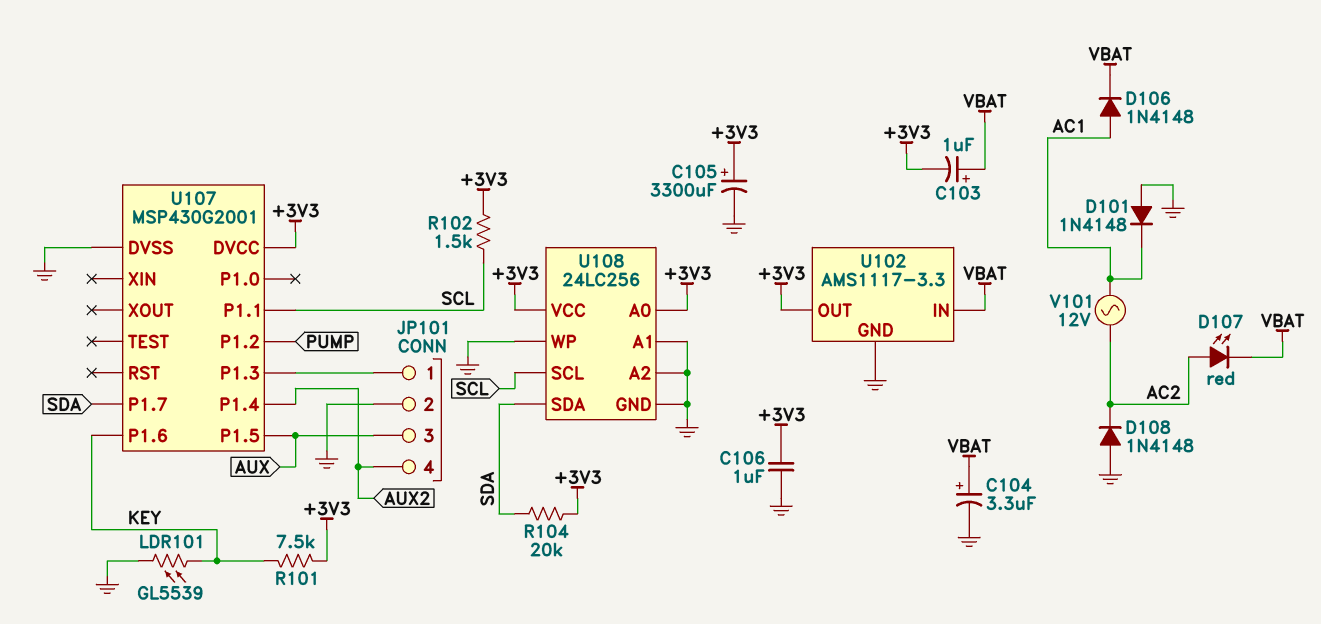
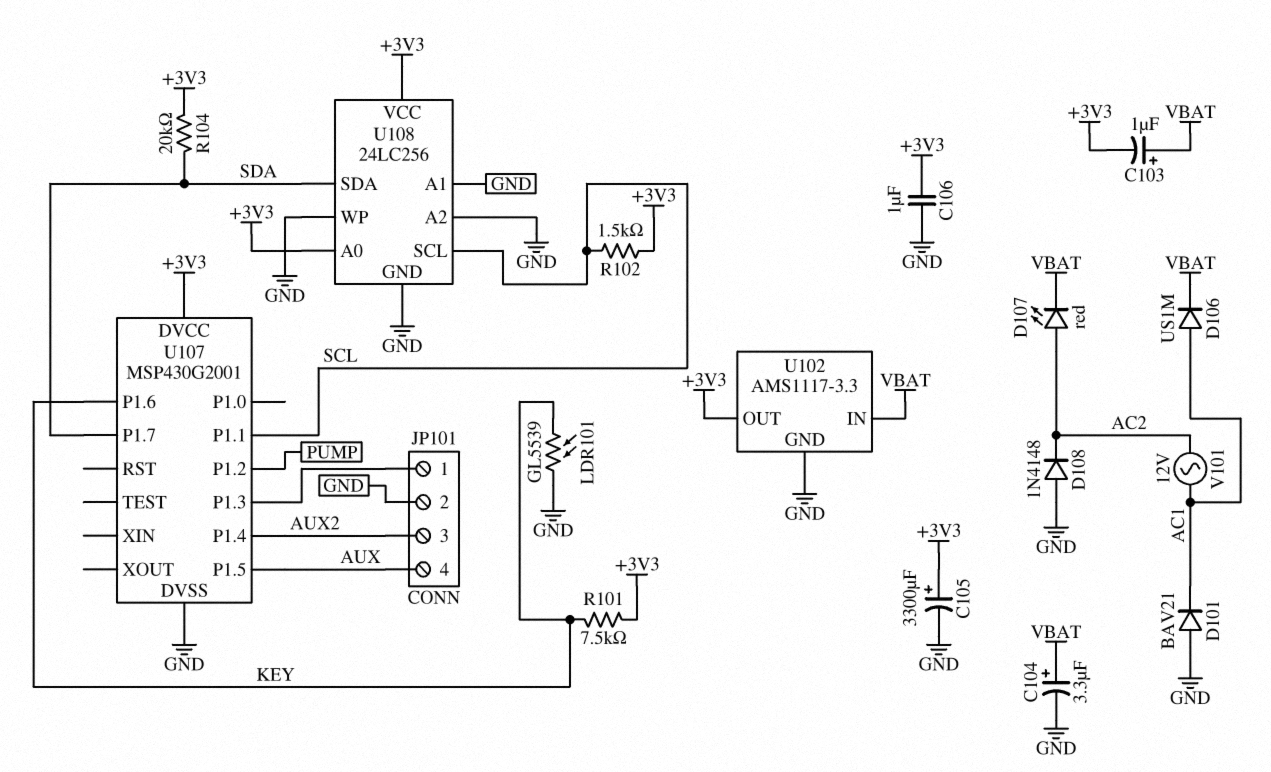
D101: diode 1N4148 (A GND, K AC1) -> diode BAV21 (A GND, K AC1)
D106: diode 1N4148 (A AC1, K VBAT) -> diode US1M (A AC1, K VBAT)
JP101 pin 3: AUX -> AUX2
JP101 pin 4: AUX2 -> AUX

